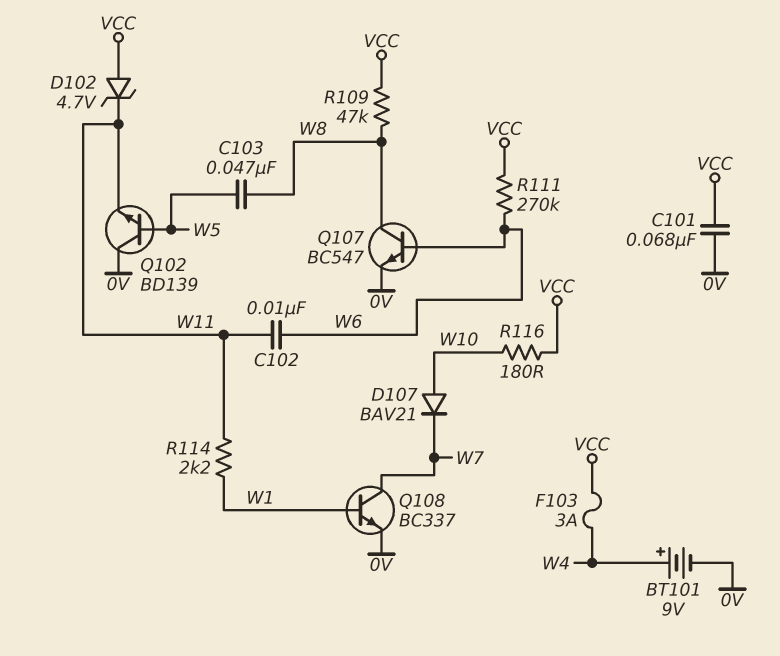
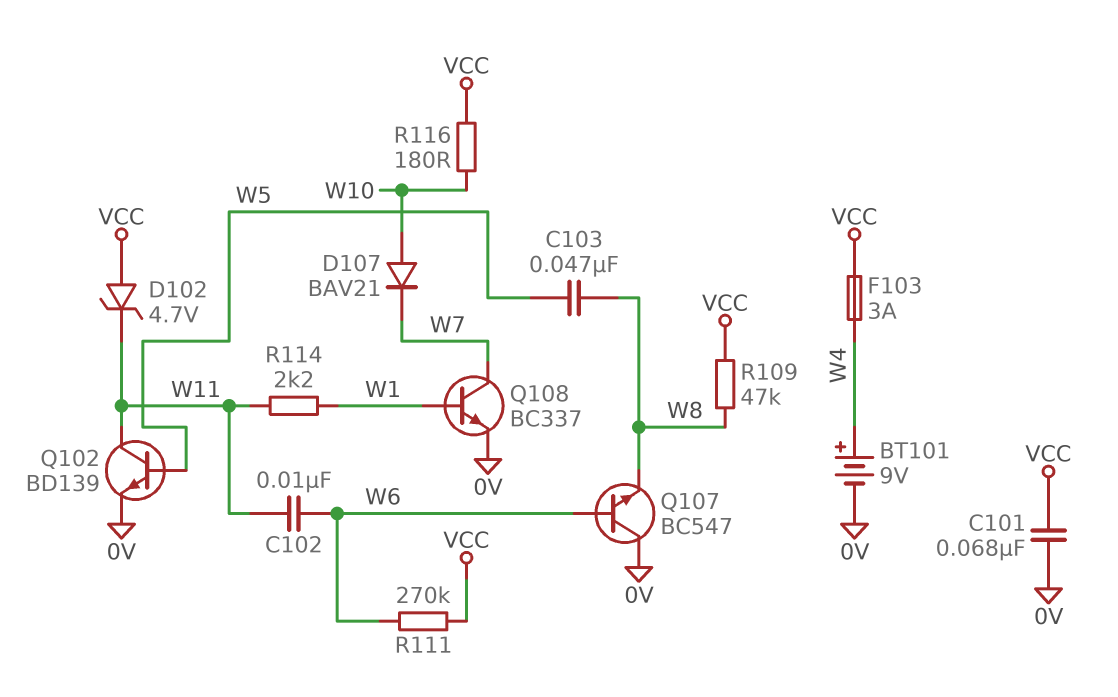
Q102: NPN BD139 (B W5, C 0V, E W11) -> NPN BD139 (B W5, C W11, E 0V)
Q107: NPN BC547 (B W6, C W8, E 0V) -> NPN BC547 (B W6, C 0V, E W8)

